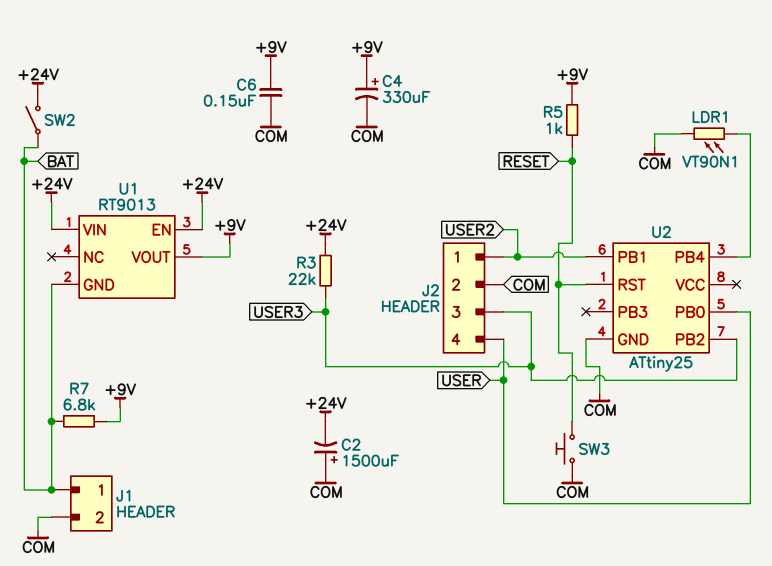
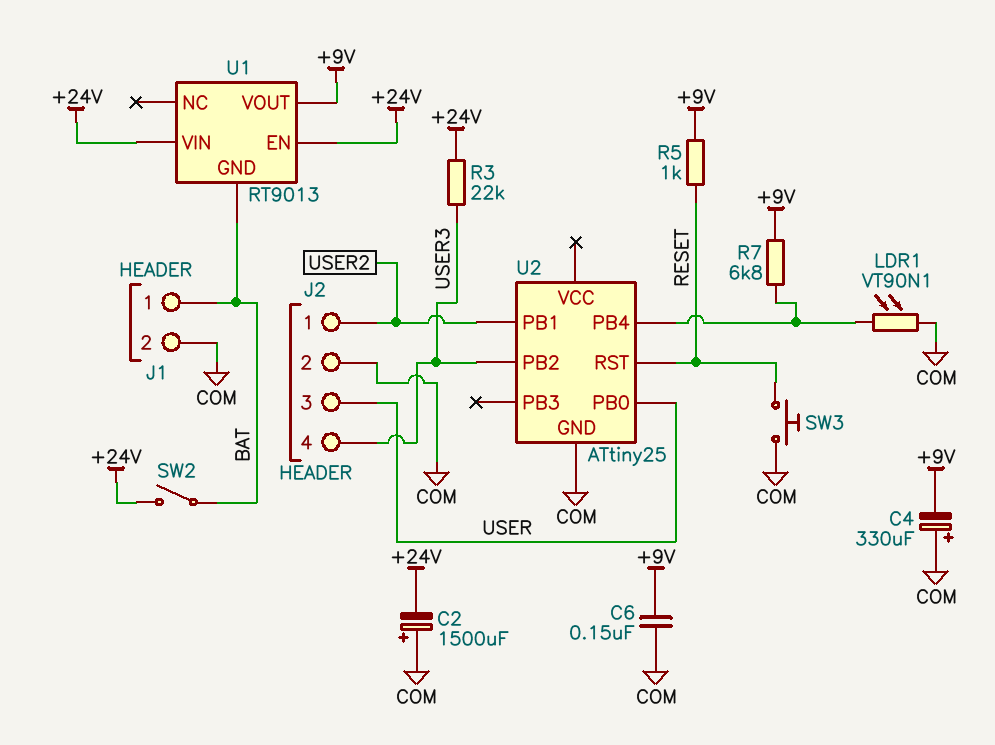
C4: 330uF (plus +9V, minus COM) -> 330uF (plus COM, minus +9V)
J2 pin 3: USER3 -> USER
J2 pin 4: USER -> USER3
R7: 6.8k (+9V, BAT) -> 6.8k (+9V, U2/PB4)

